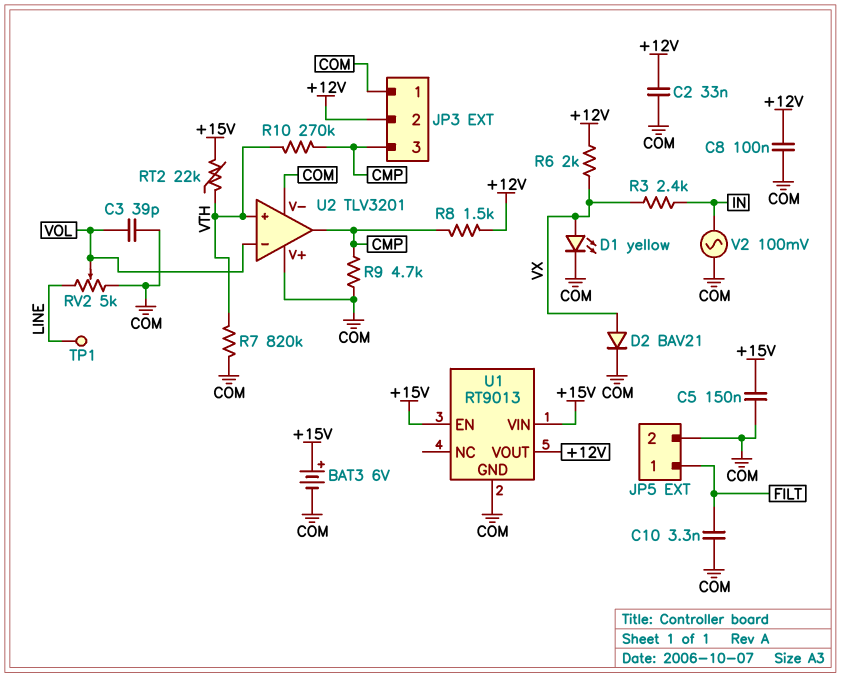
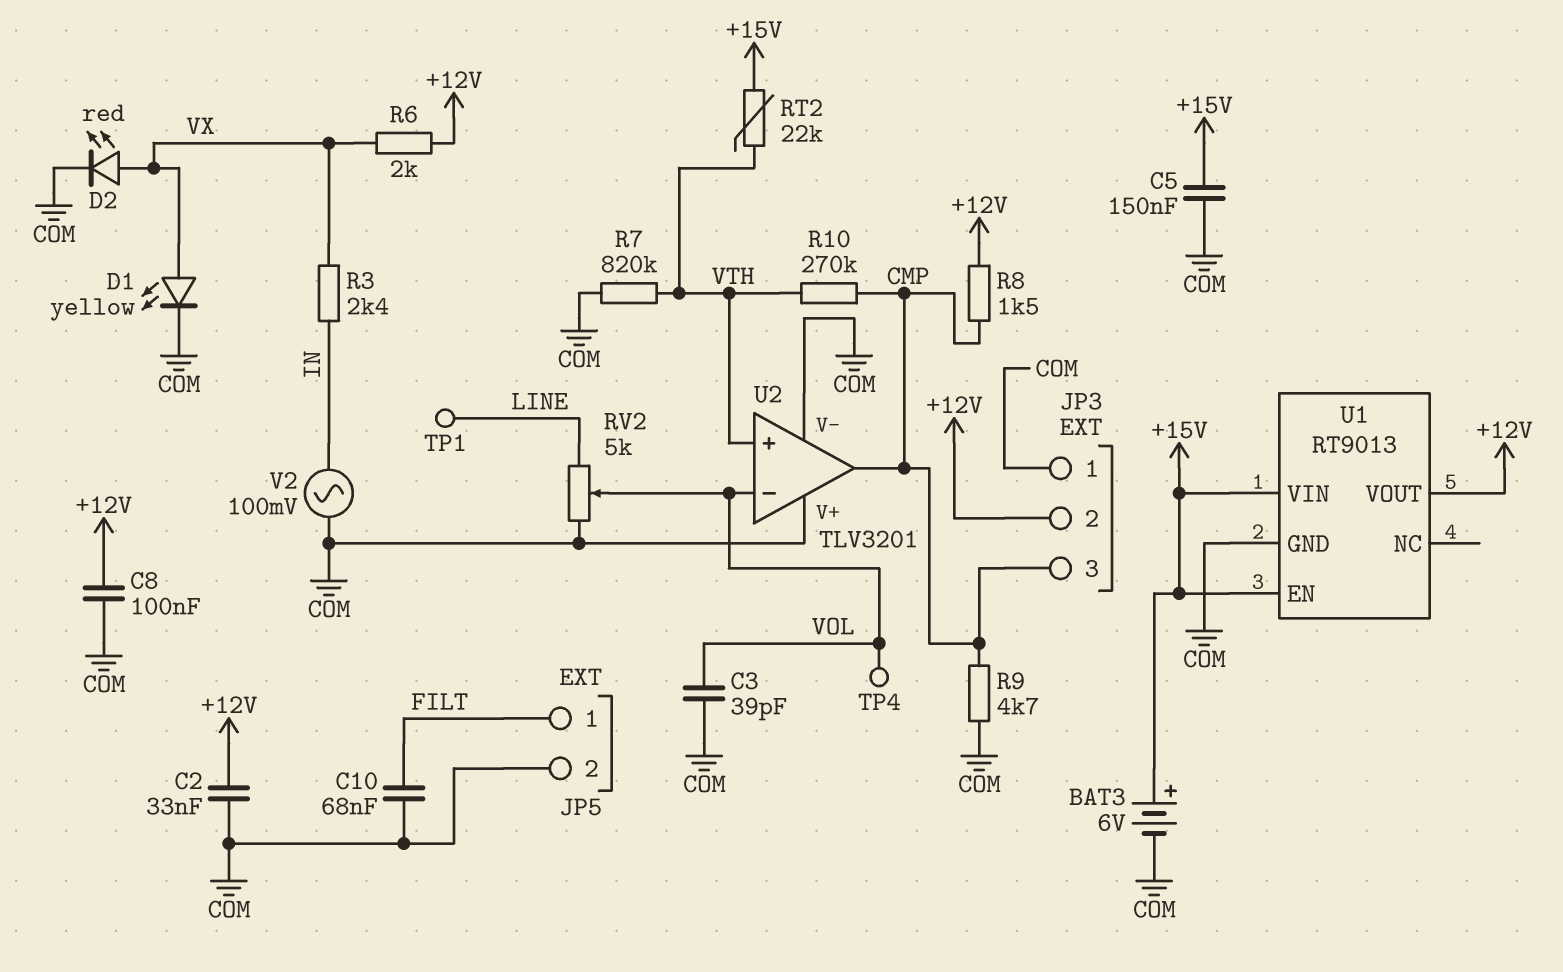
C10: 3.3nF (COM, FILT) -> 68nF (COM, FILT)
D2: diode BAV21 (A VX, K COM) -> LED red (A VX, K COM)
TP4: none -> test point (VOL)

